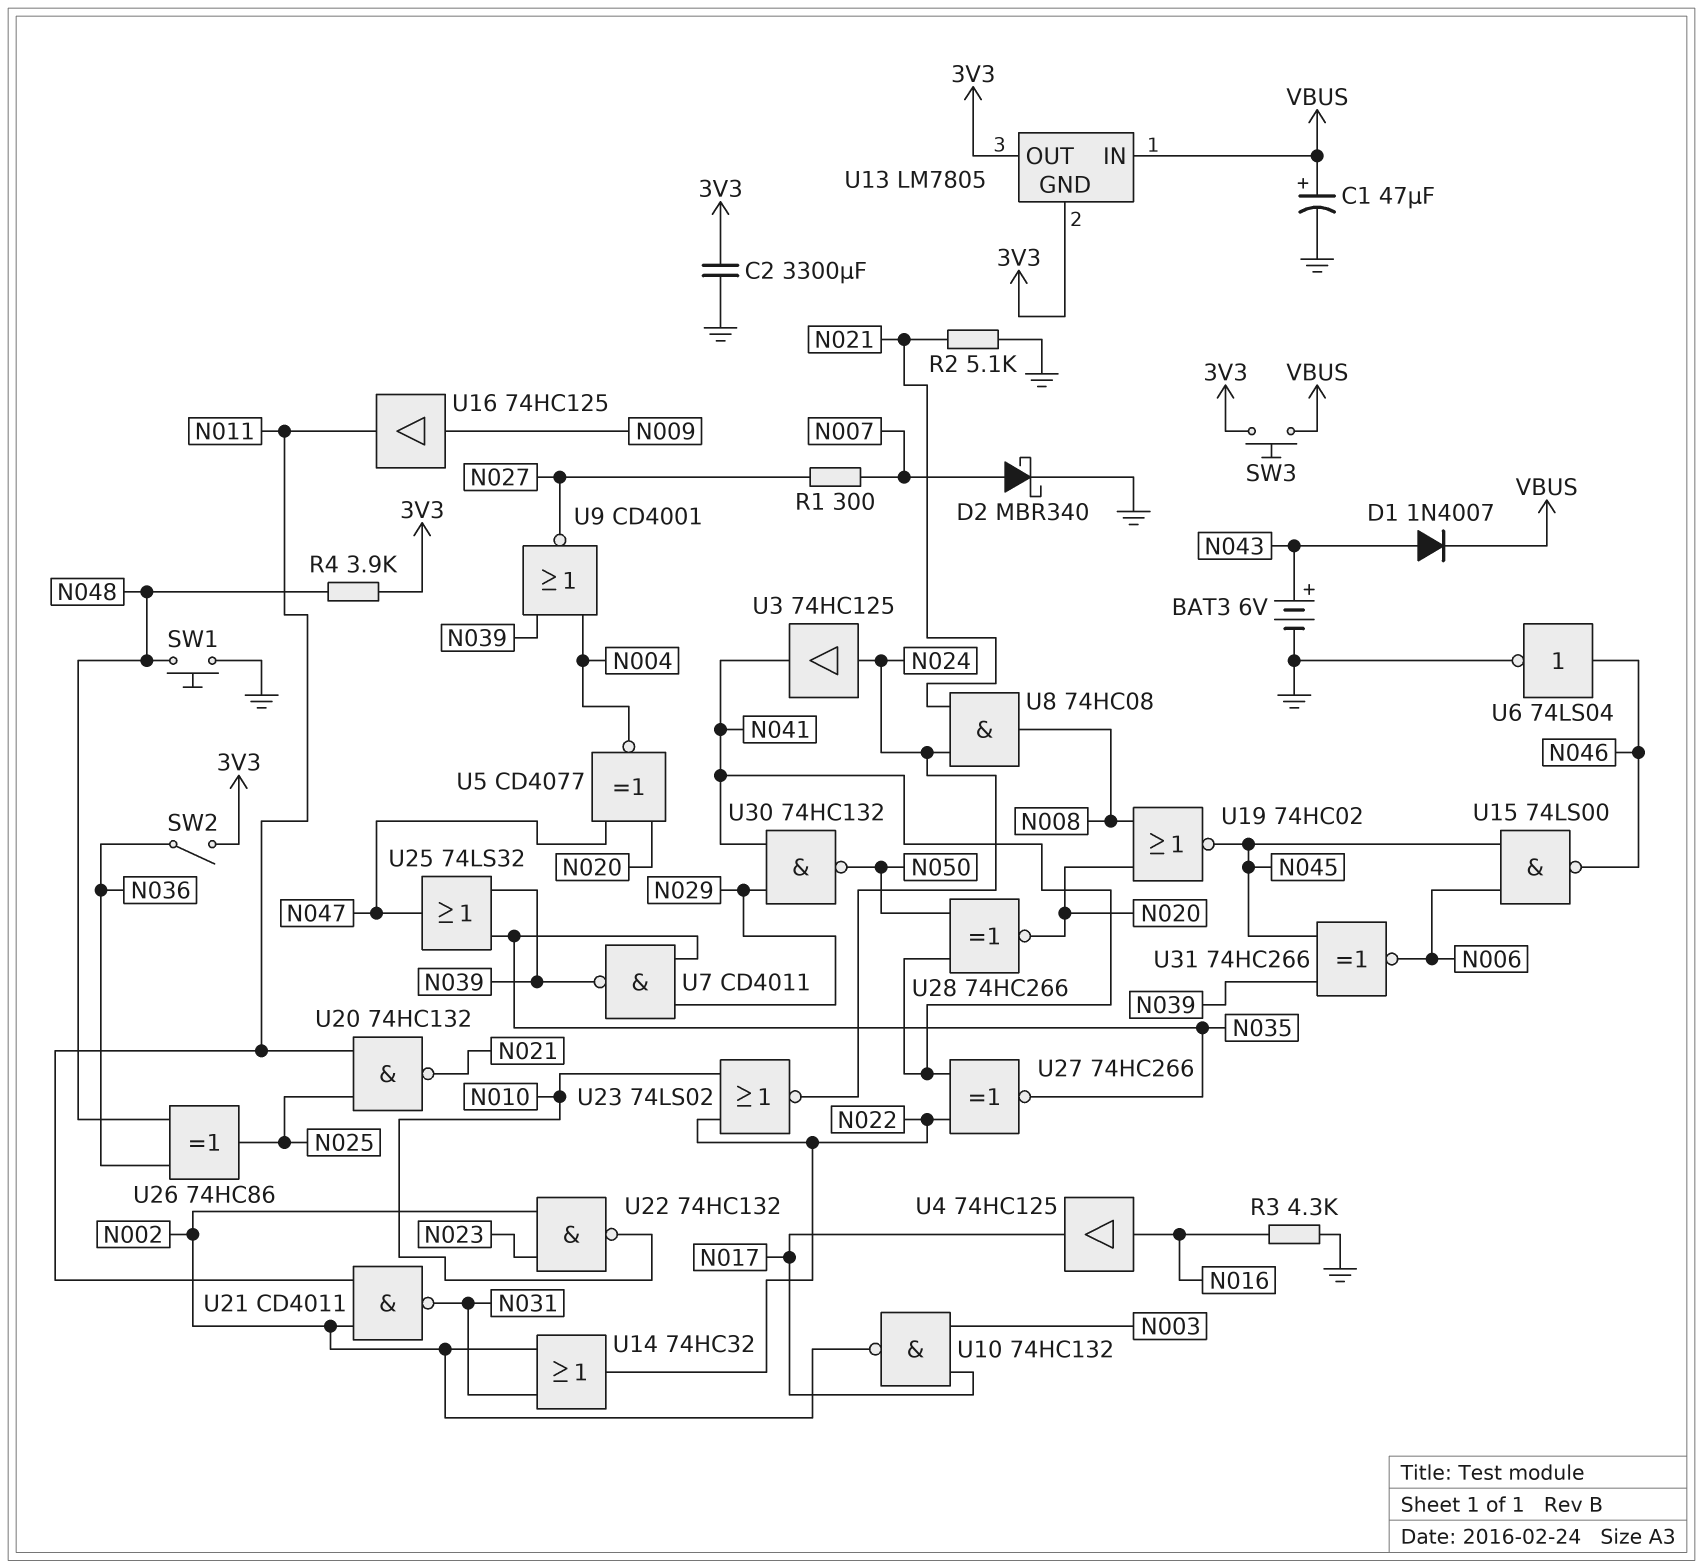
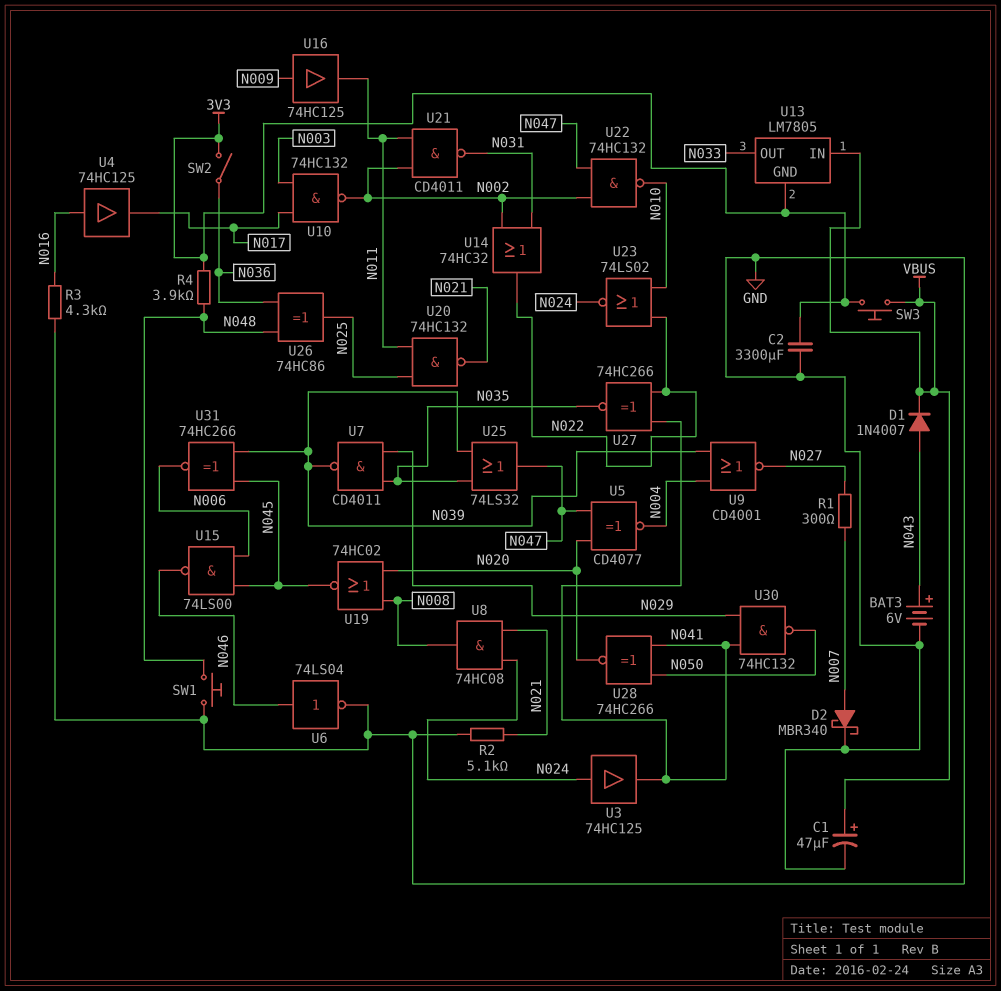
U13 pin OUT: 3V3 -> N033
U22: NAND 74HC132 (in N002, in N023, out N010) -> NAND 74HC132 (in N002, in N047, out N010)

